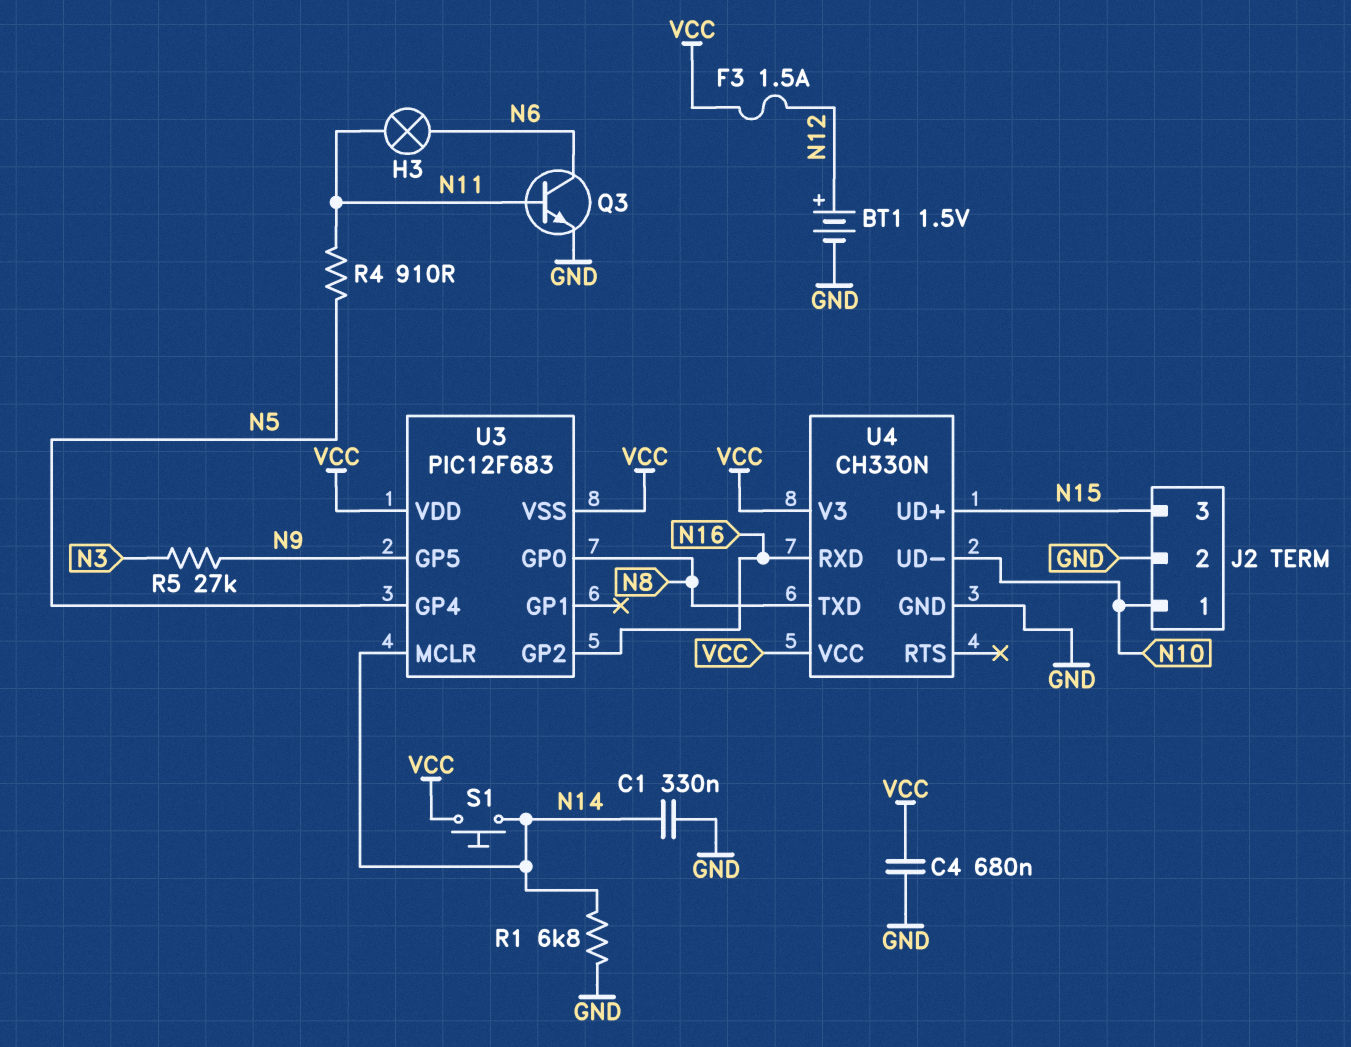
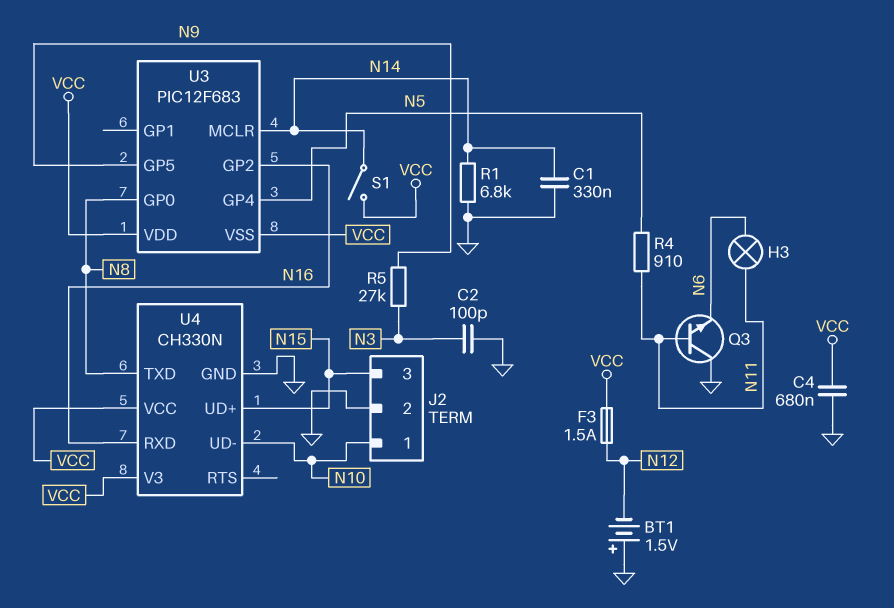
BT1: 1.5V (plus N12, minus GND) -> 1.5V (plus GND, minus N12)
C2: none -> 100pF (GND, N3)
Q3: NPN (B N11, C N6, E GND) -> NPN (B N11, C GND, E N6)
S1: button (N14, VCC) -> switch (N14, VCC)

